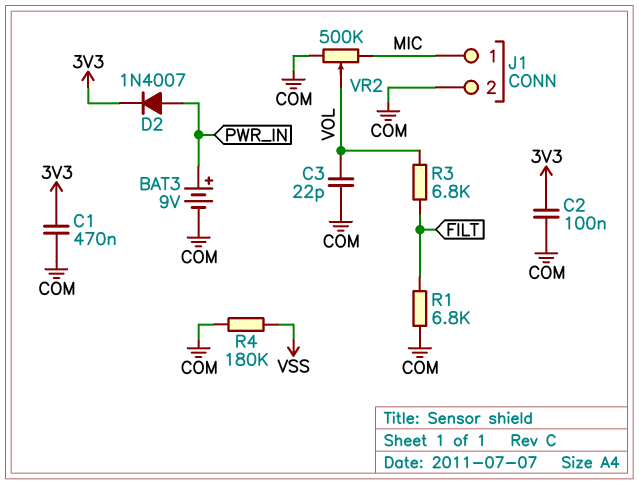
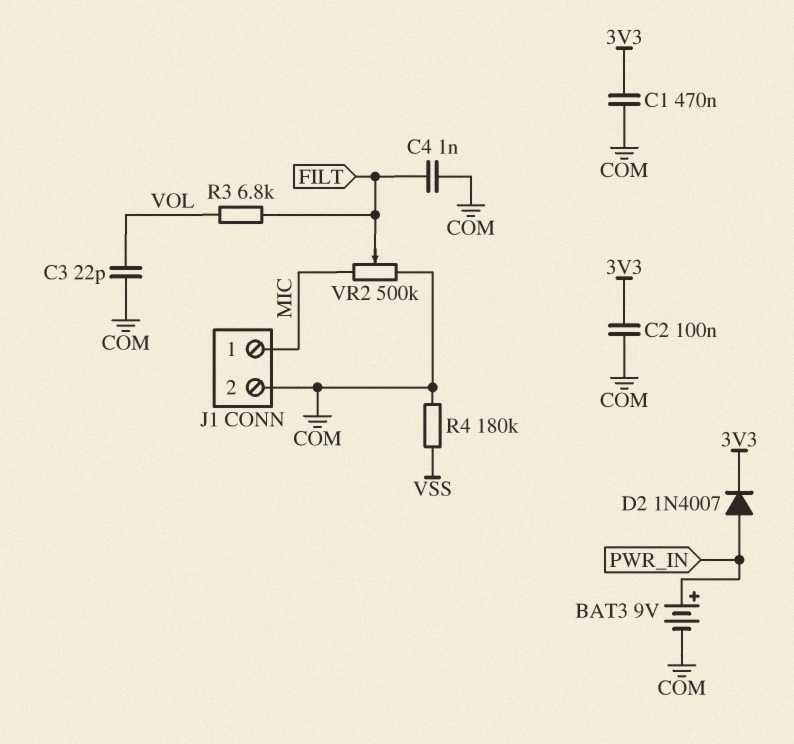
C4: none -> 1nF (COM, FILT)
R1: 6.8k (COM, FILT) -> none
VR2: 500k (COM, MIC, wiper VOL) -> 500k (COM, MIC, wiper FILT)

